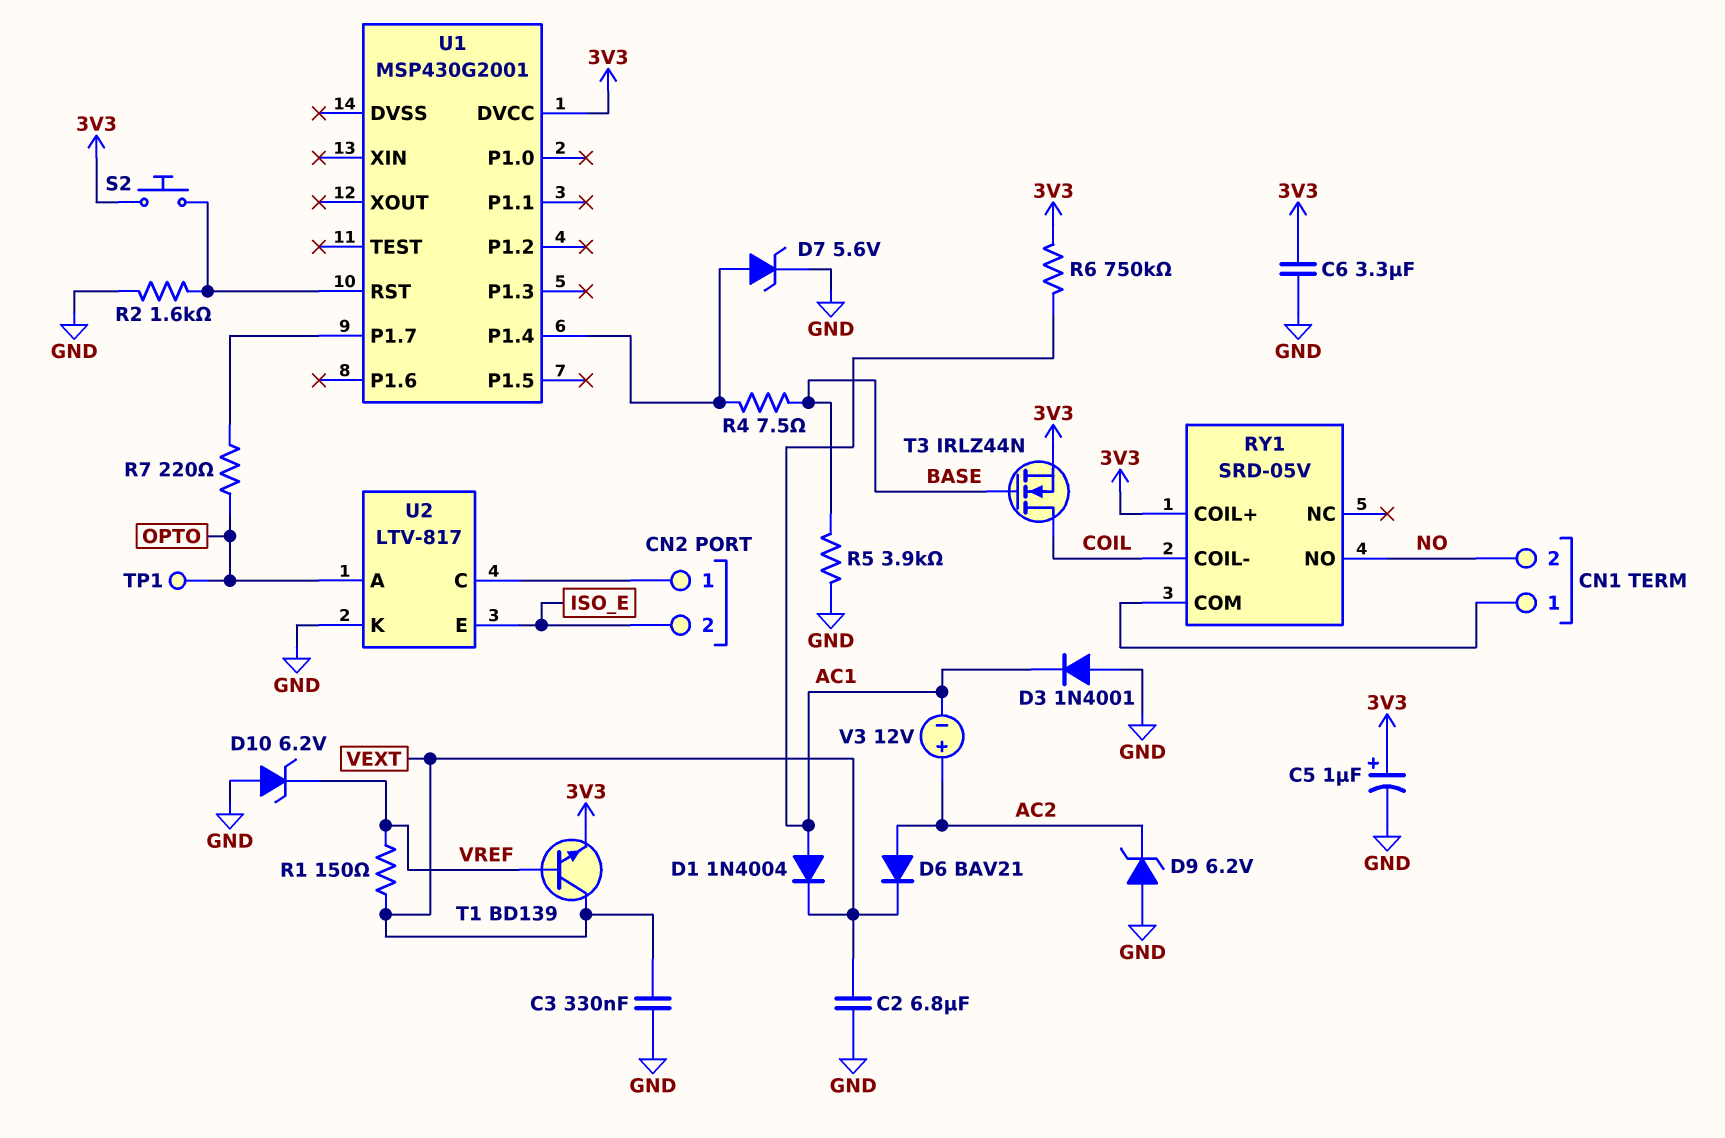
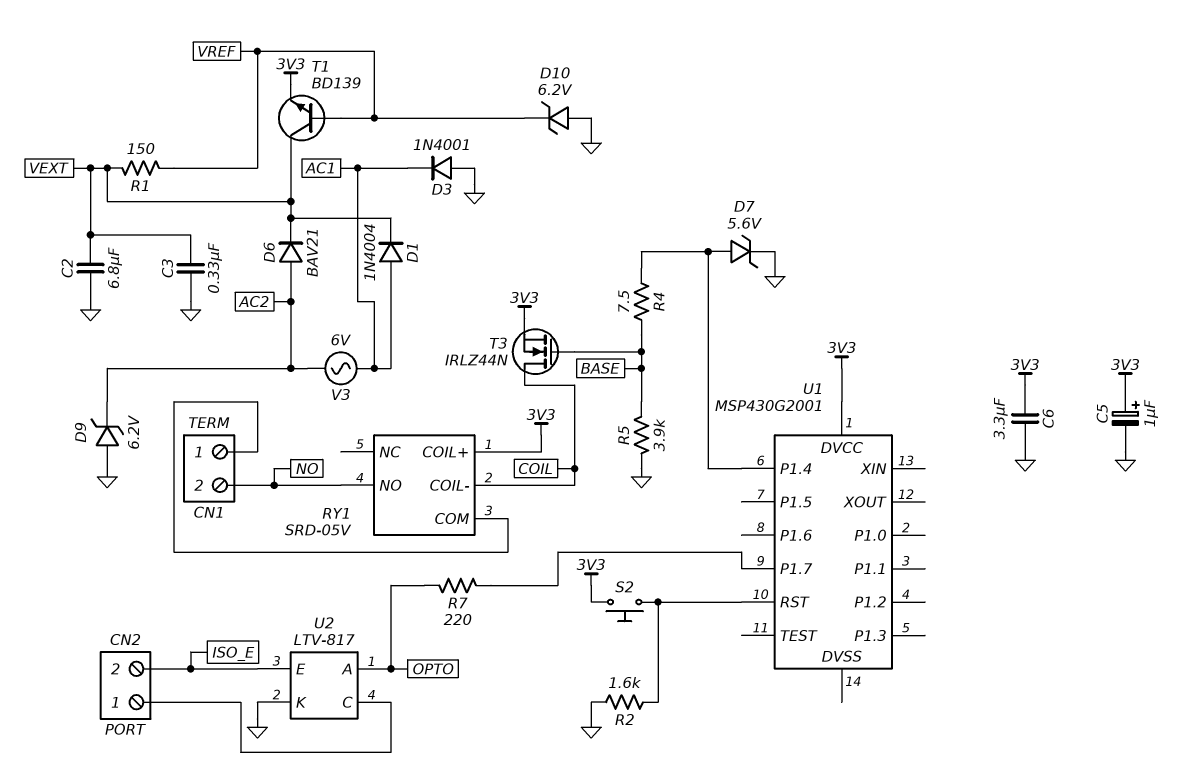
R6: 750k (3V3, AC1) -> none
TP1: test point (OPTO) -> none
V3: 12V (plus AC2, minus AC1) -> AC 6V (AC1, AC2)

